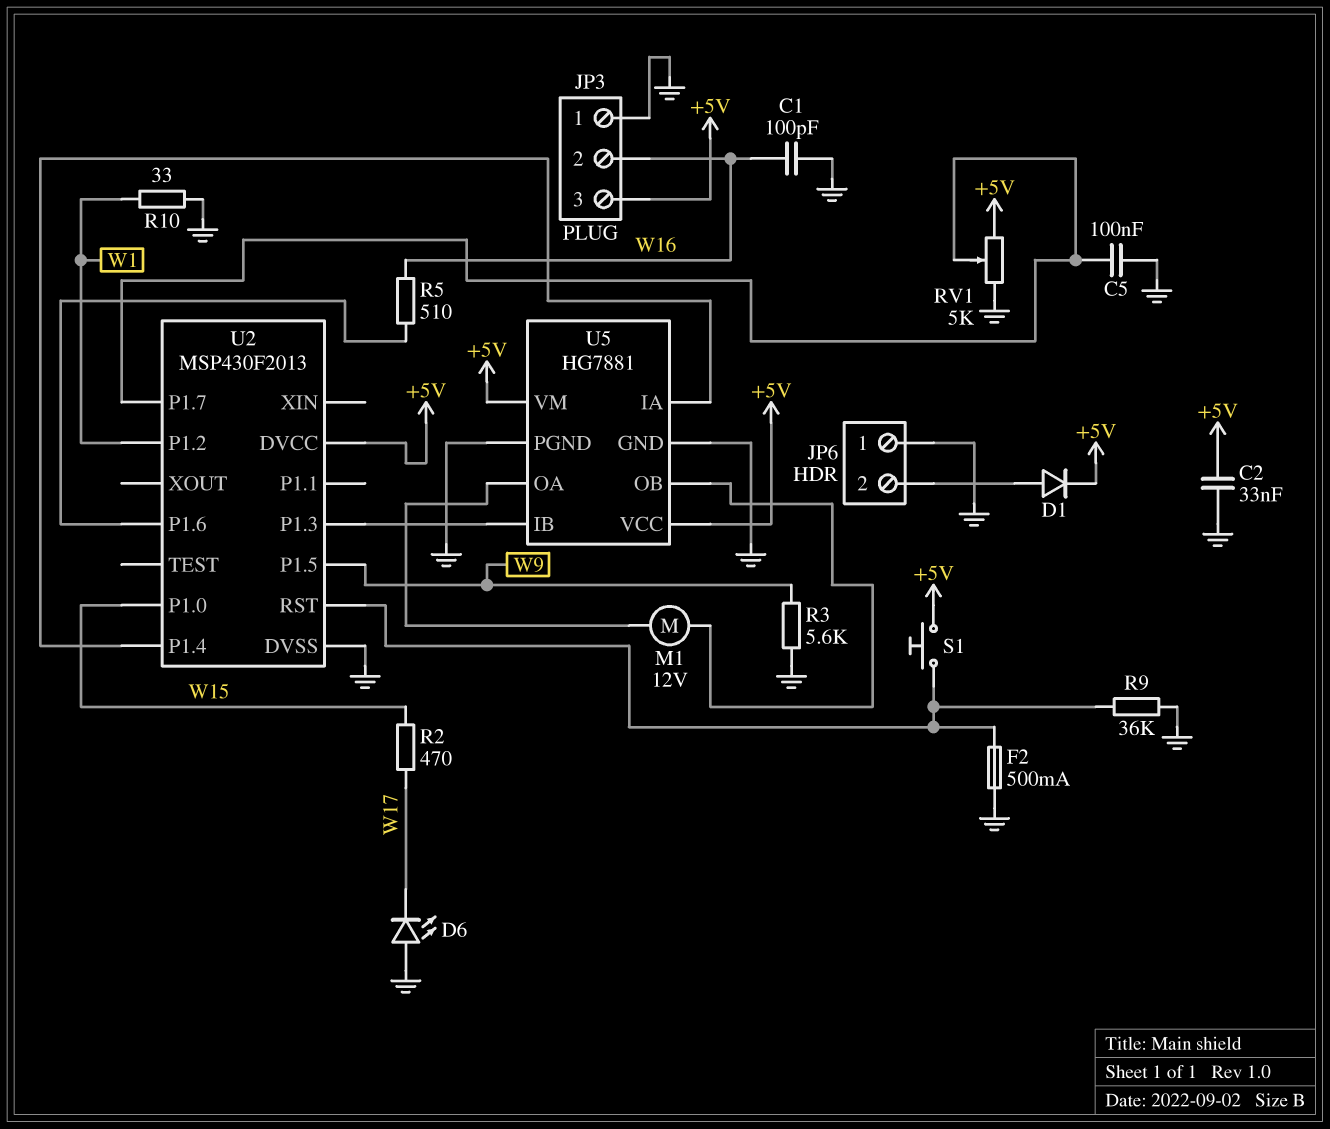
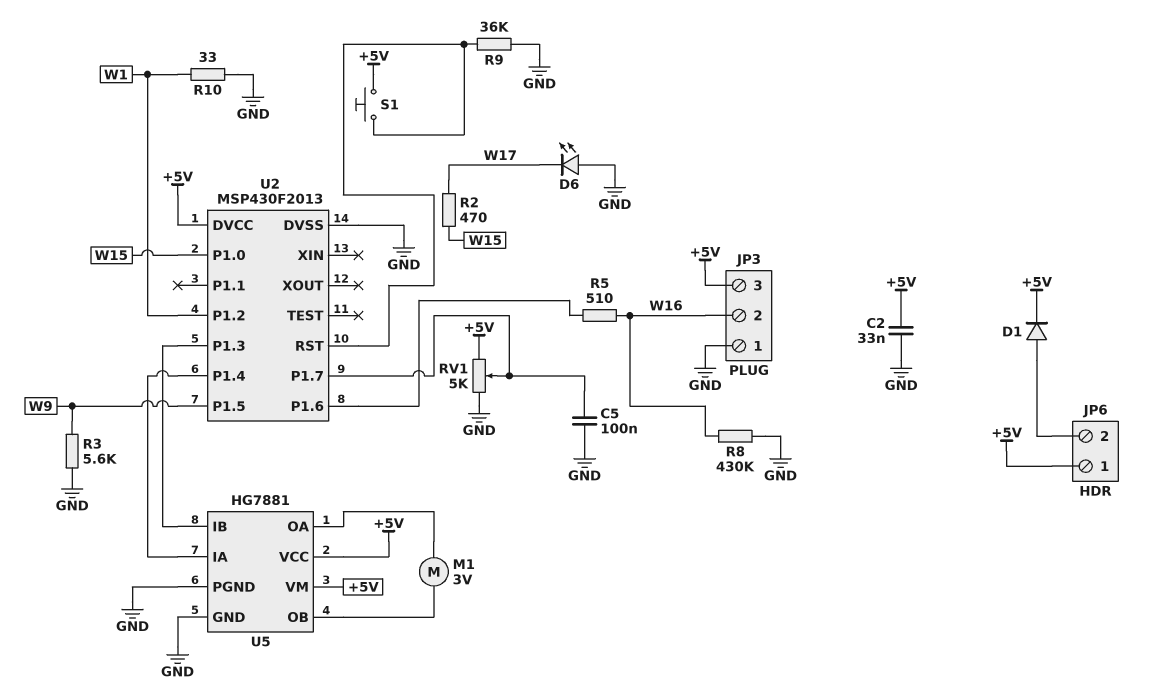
C1: 100pF (GND, W16) -> none
F2: 500mA (GND, U2/RST) -> none
JP6 pin 1: GND -> +5V
M1: motor 12V (U5/OA, U5/OB) -> motor 3V (U5/OA, U5/OB)
R8: none -> 430k (GND, W16)

